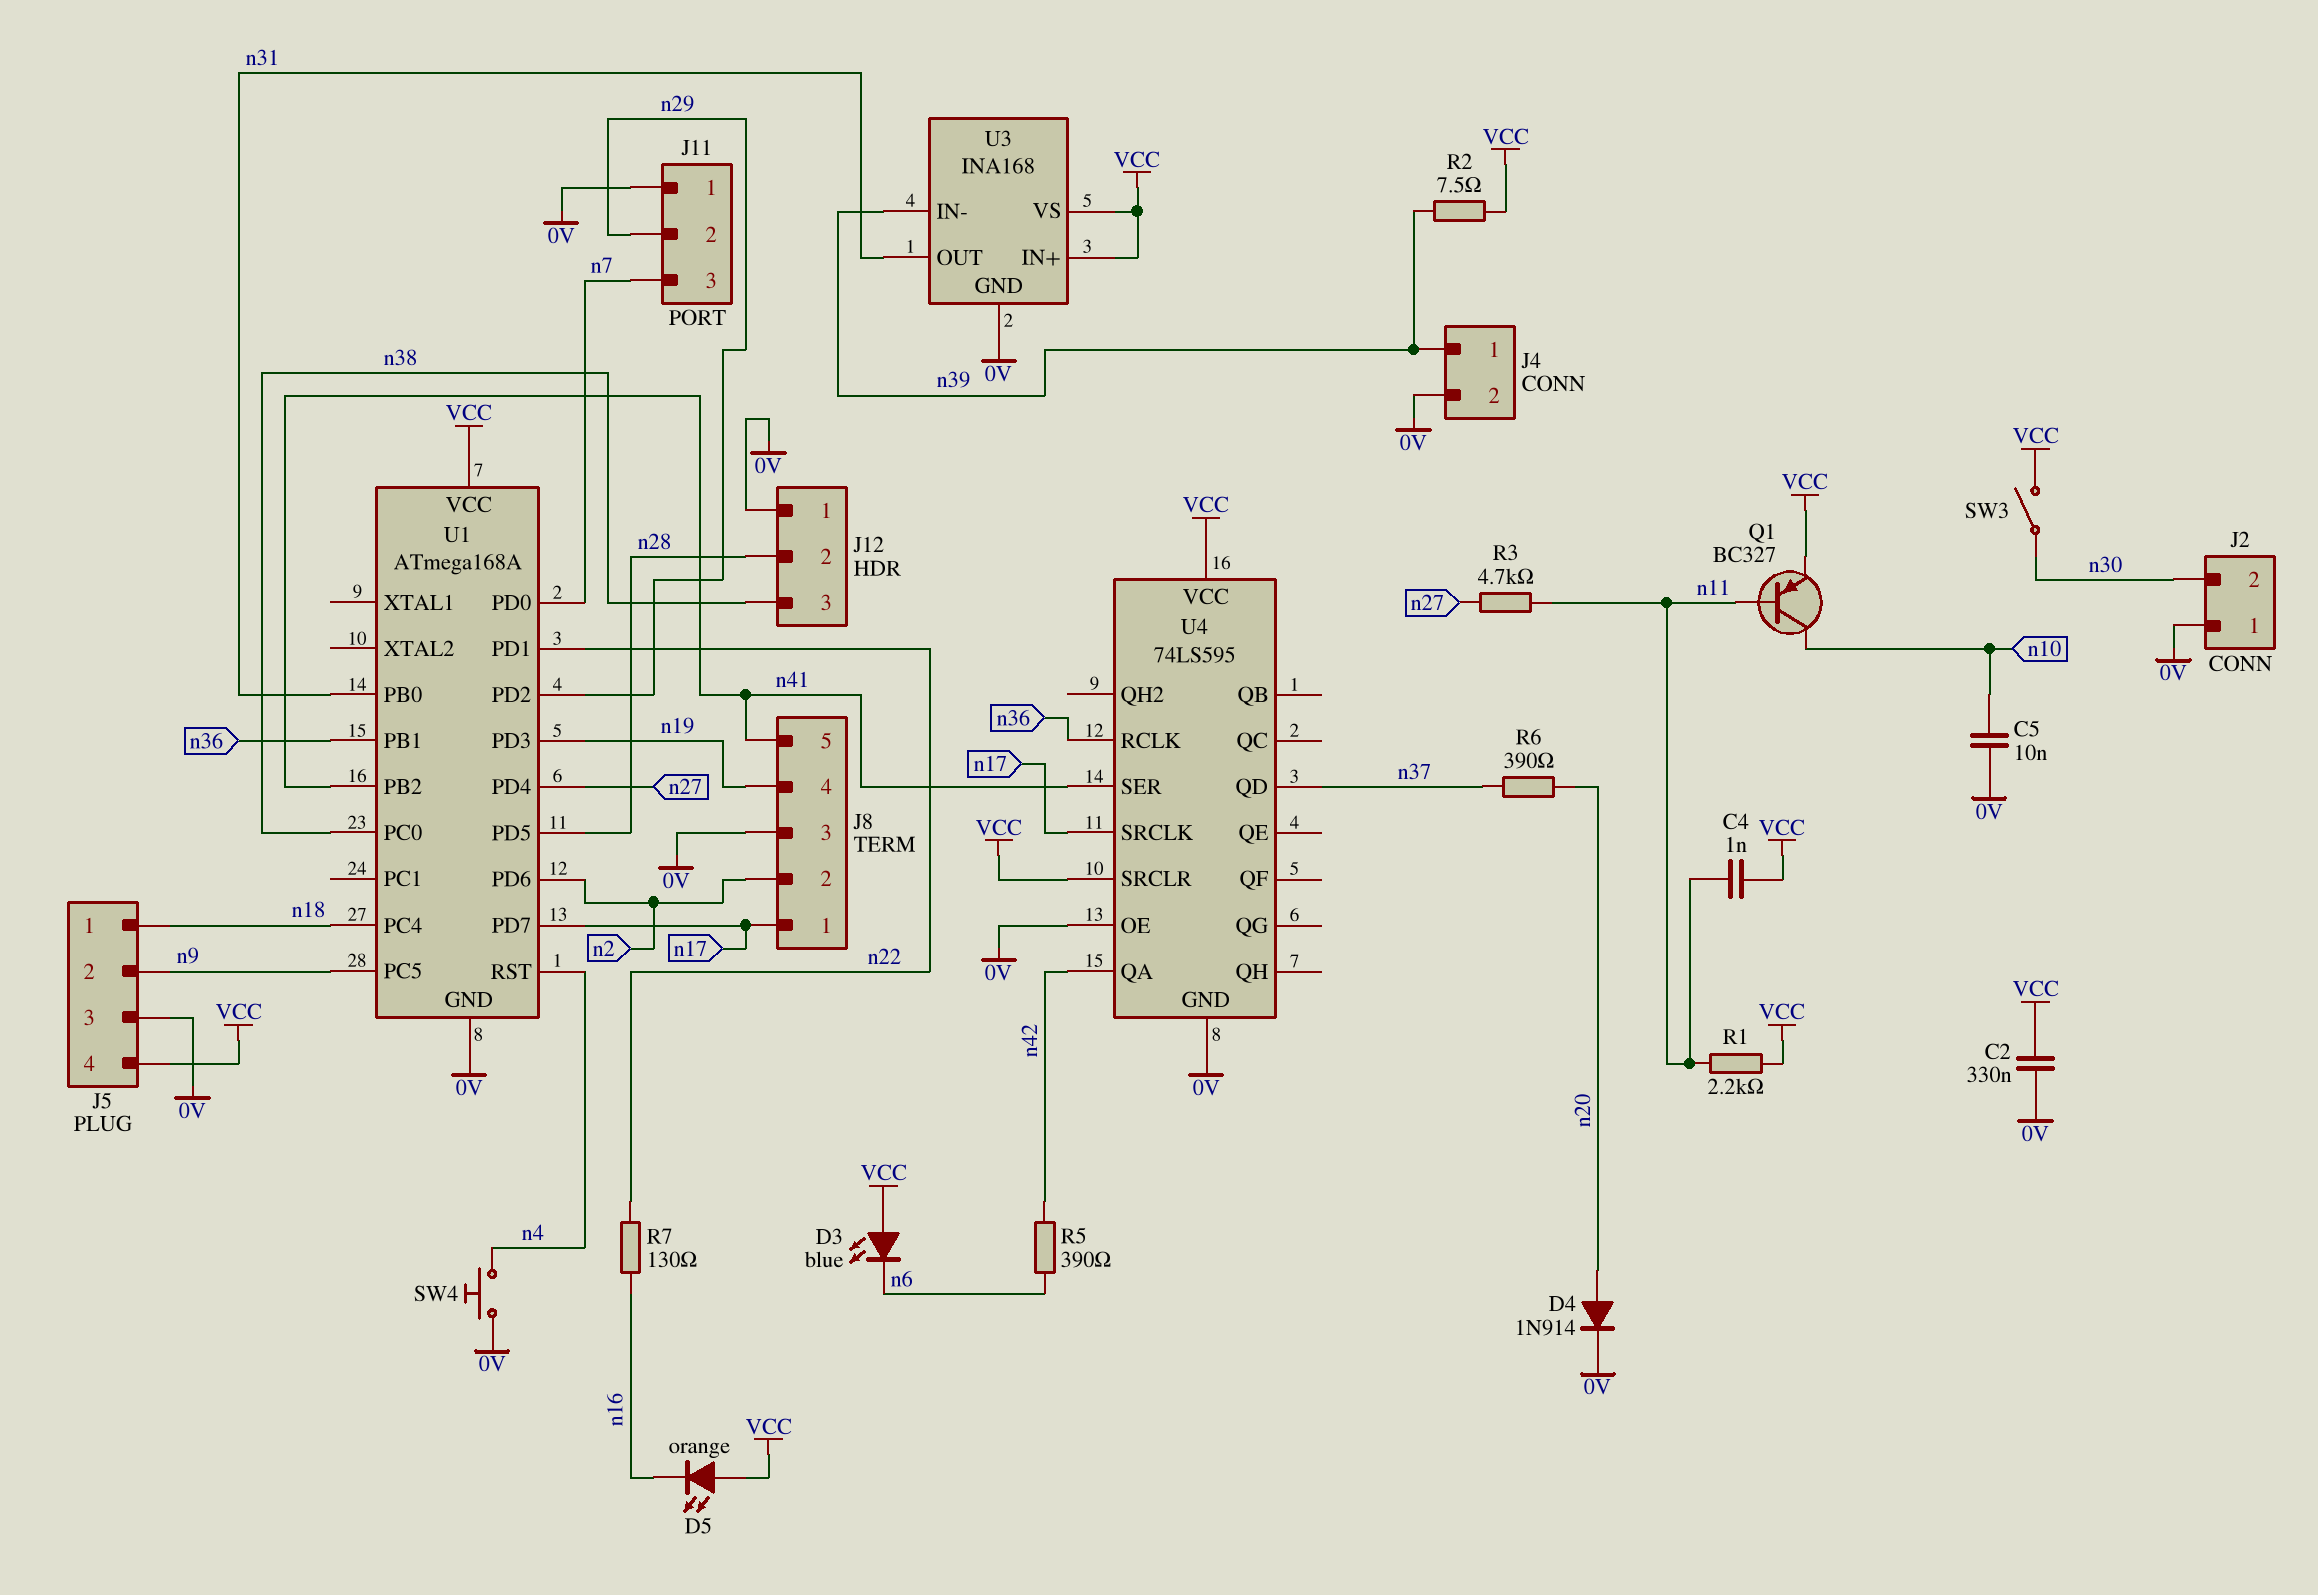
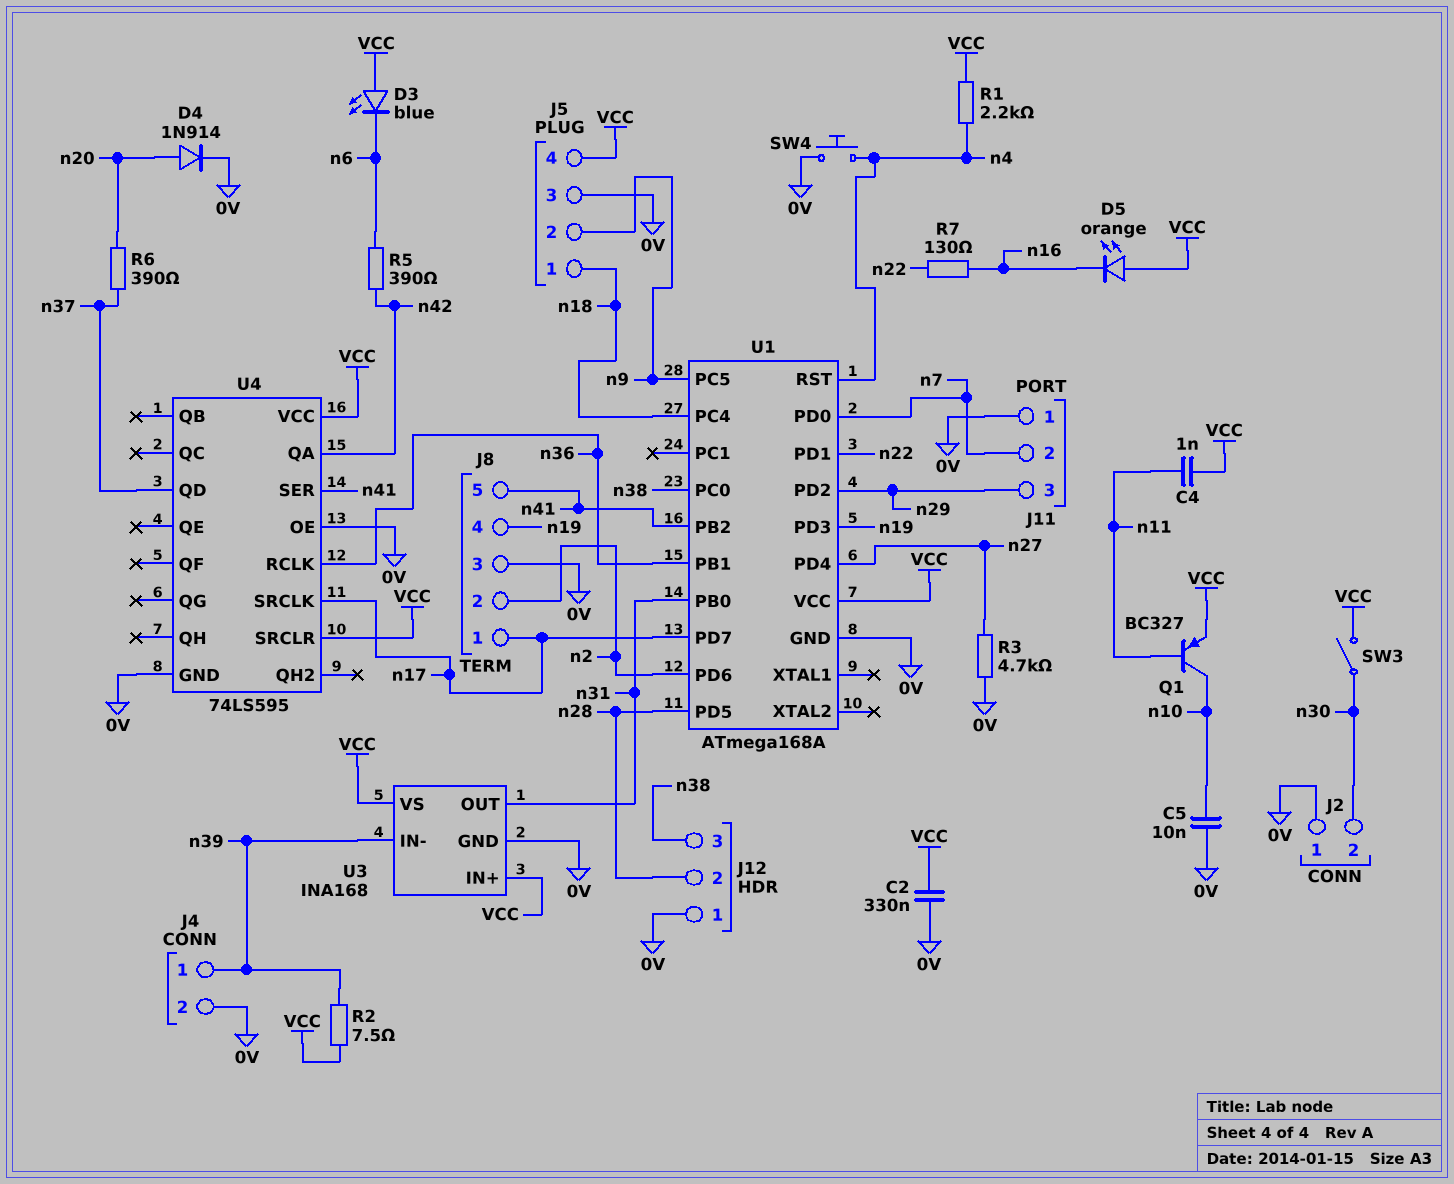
J11 pin 2: n29 -> n7
J11 pin 3: n7 -> n29
R1: 2.2k (VCC, n11) -> 2.2k (VCC, n4)
R3: 4.7k (n11, n27) -> 4.7k (0V, n27)

